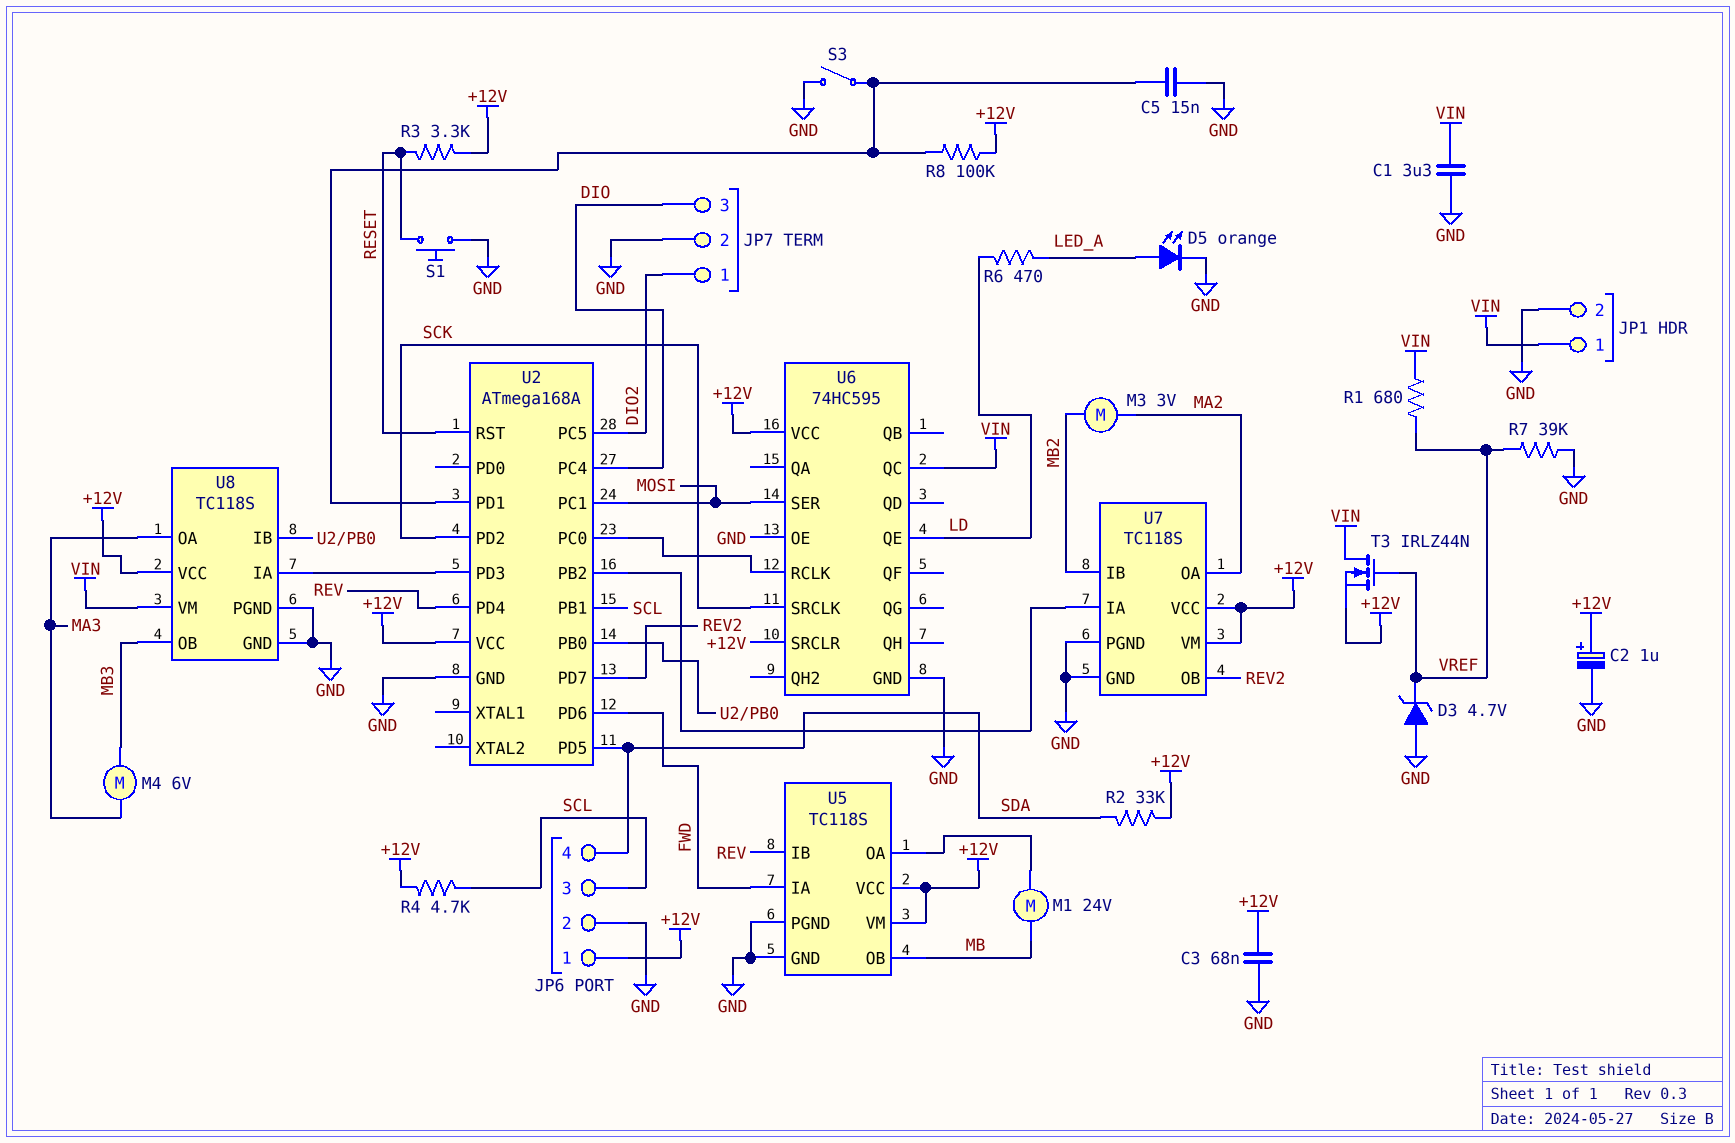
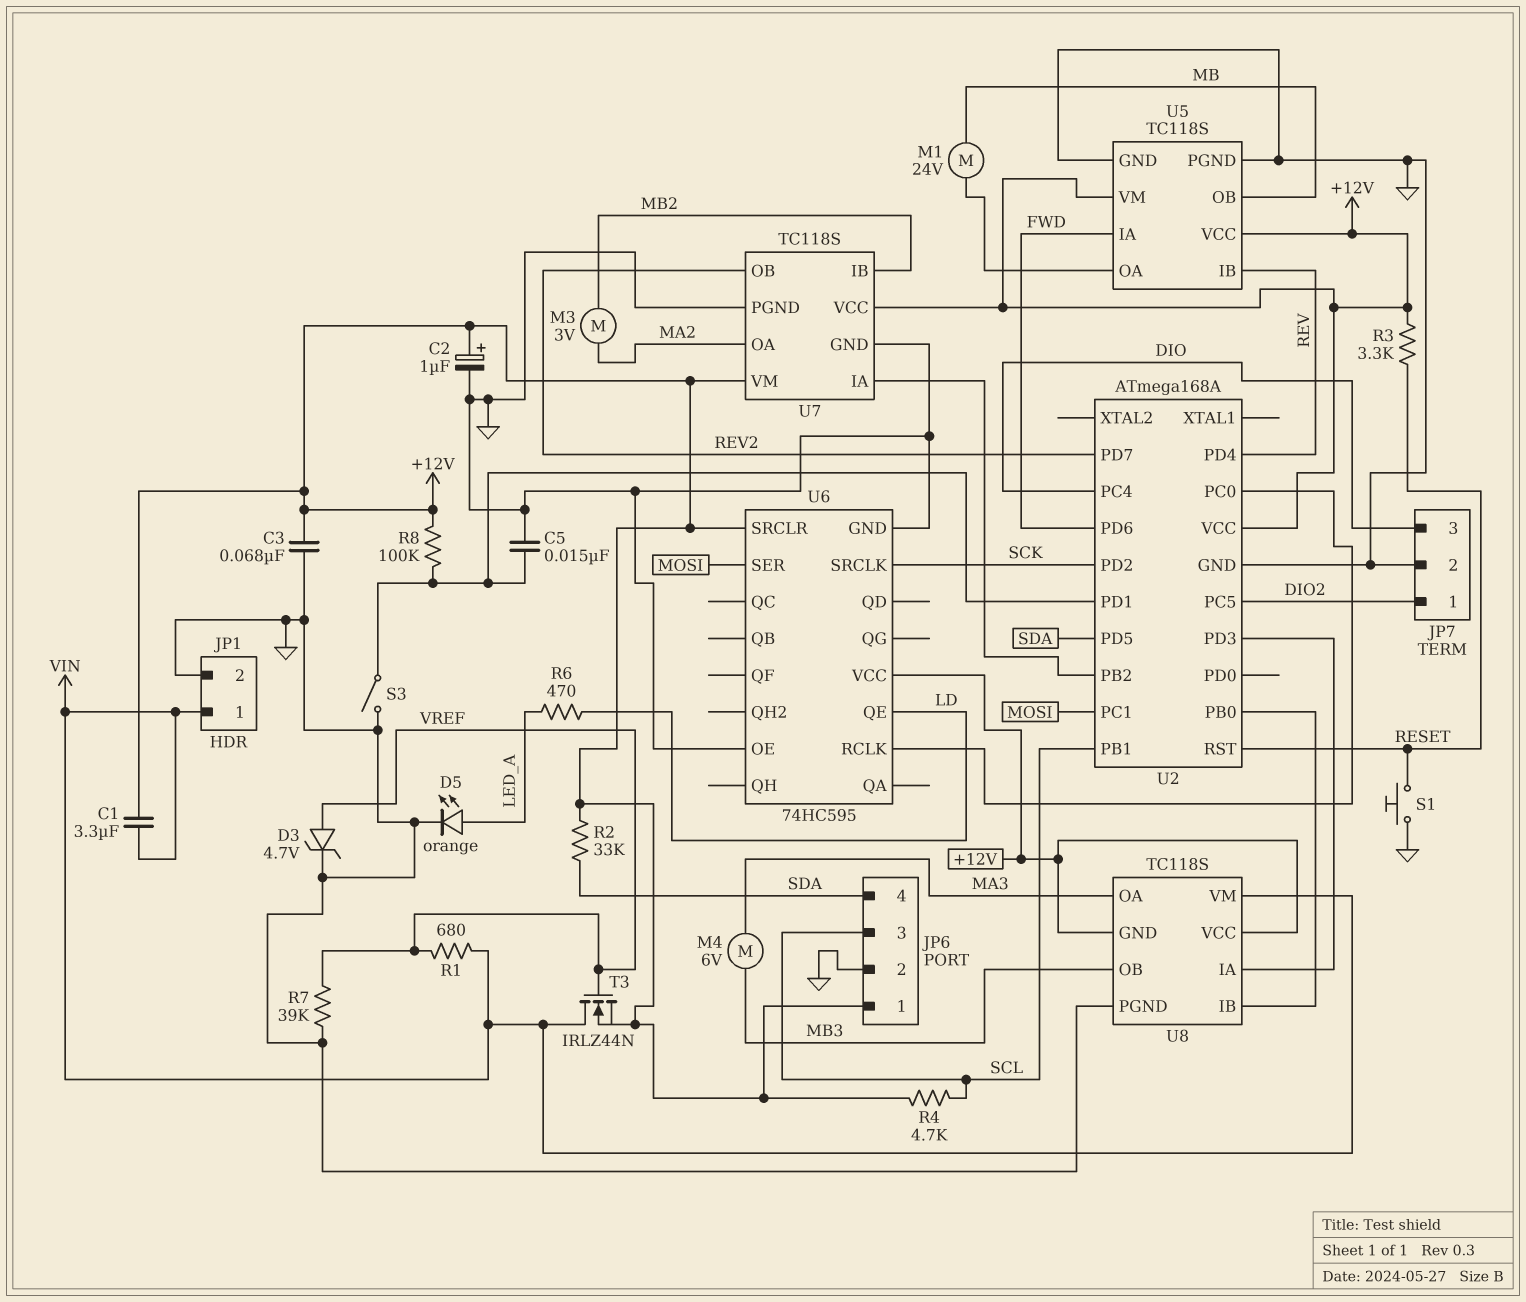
C1: 3.3uF (GND, VIN) -> 3.3uF (+12V, VIN)
D3: zener 4.7V (A GND, K VREF) -> zener 4.7V (A VREF, K GND)
U6 pin QC: VIN -> none
U8 pin GND: GND -> +12V

